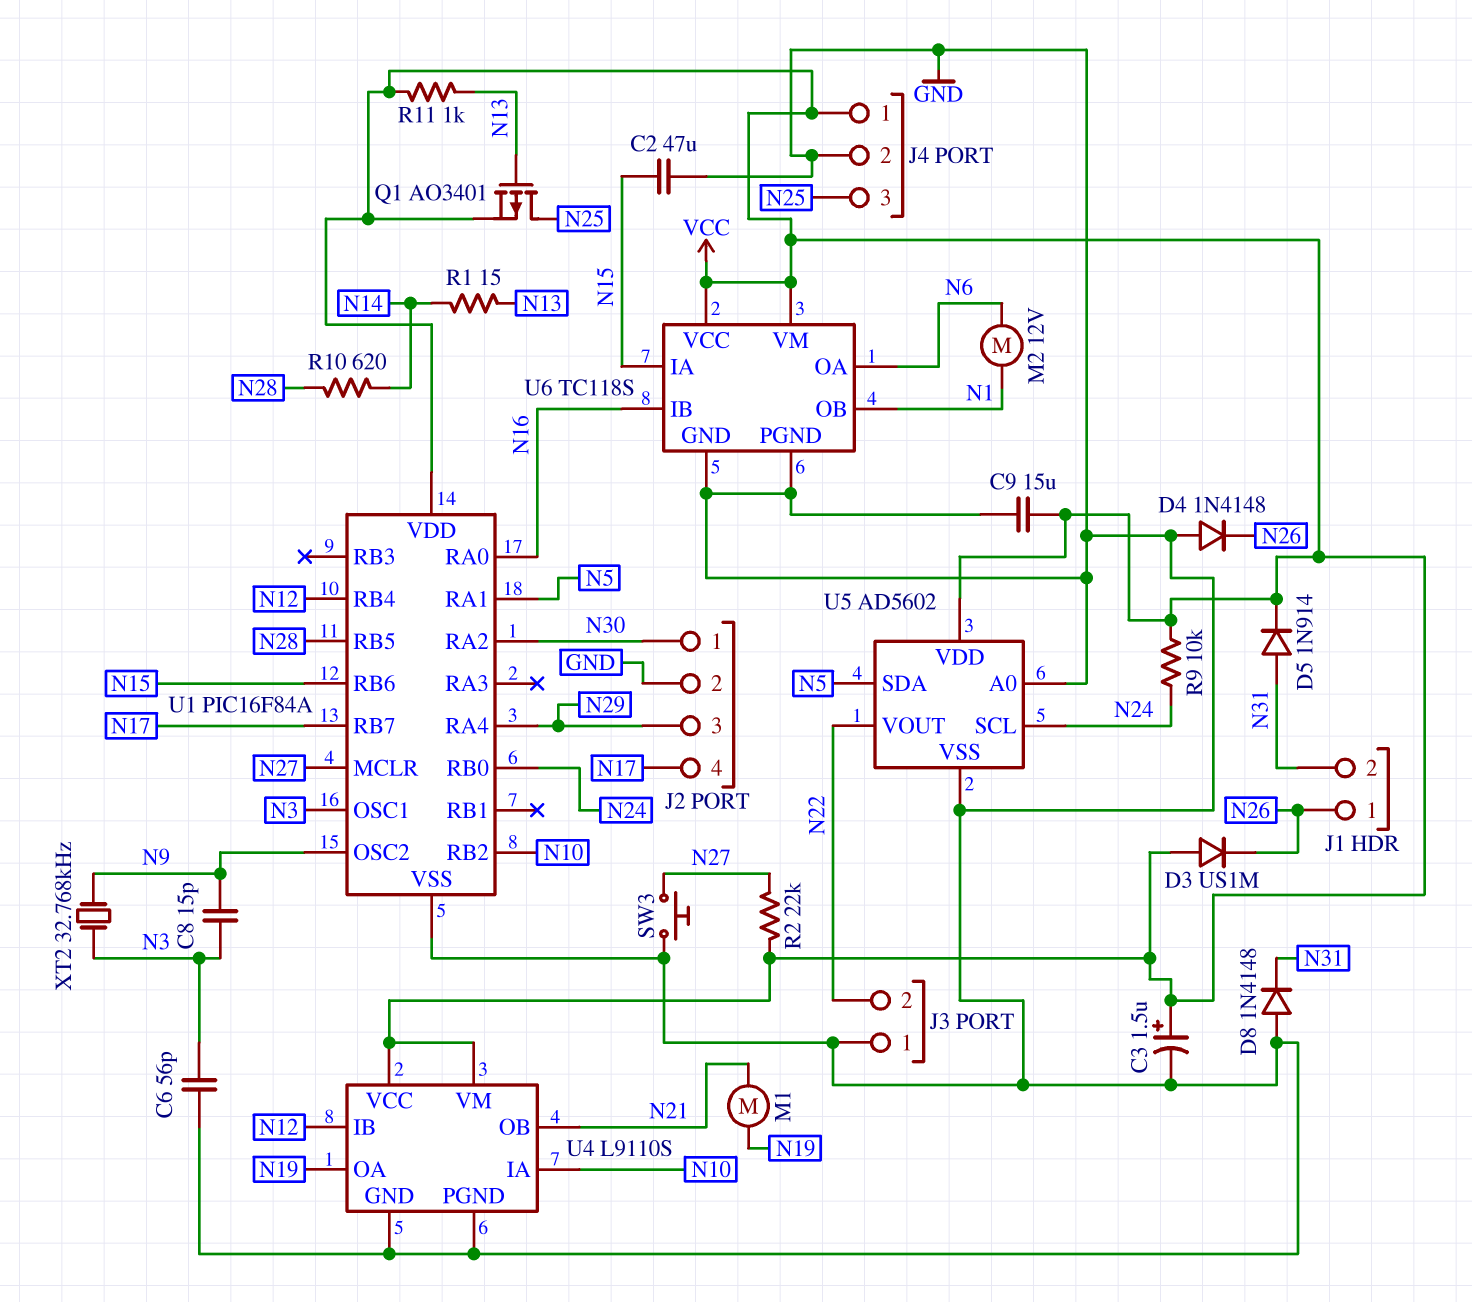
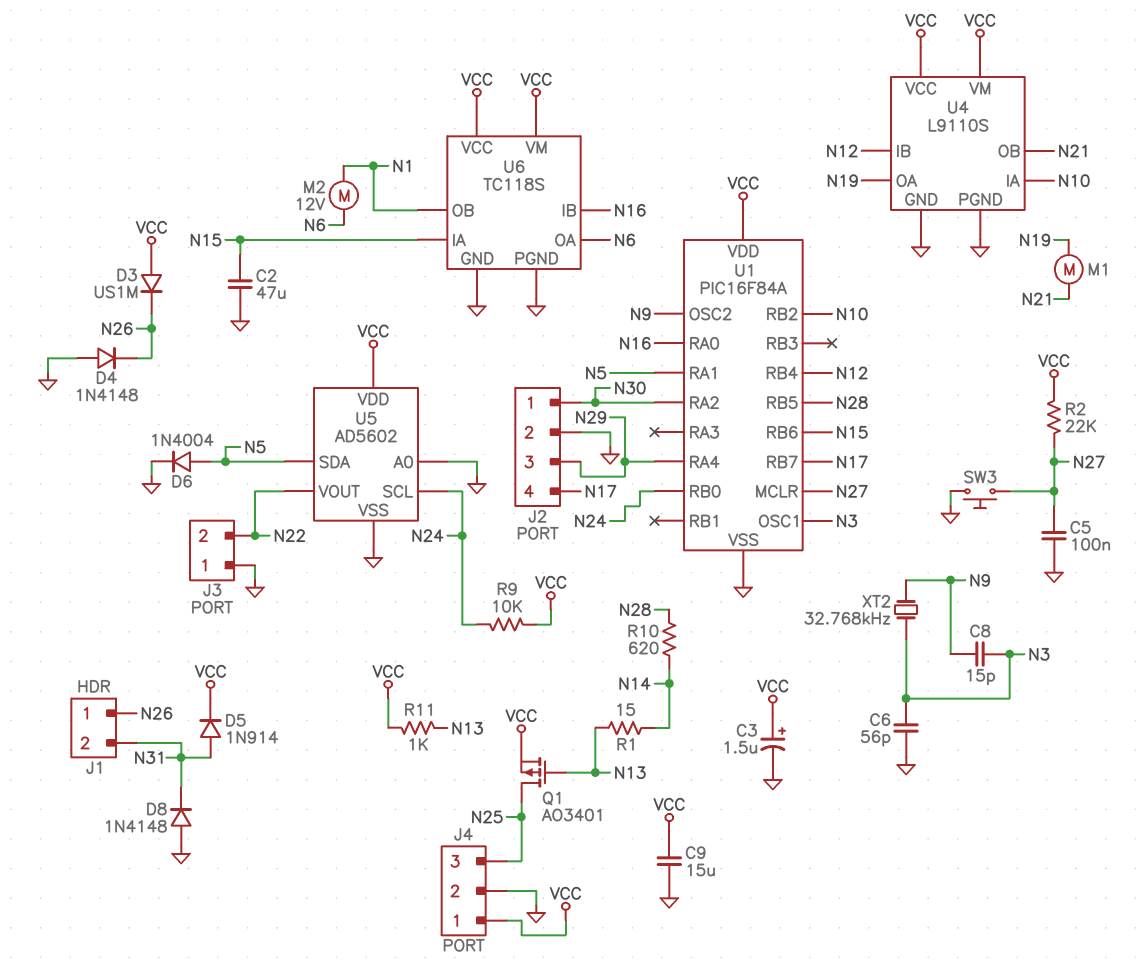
C5: none -> 100nF (GND, N27)
D6: none -> diode 1N4004 (A N5, K GND)

